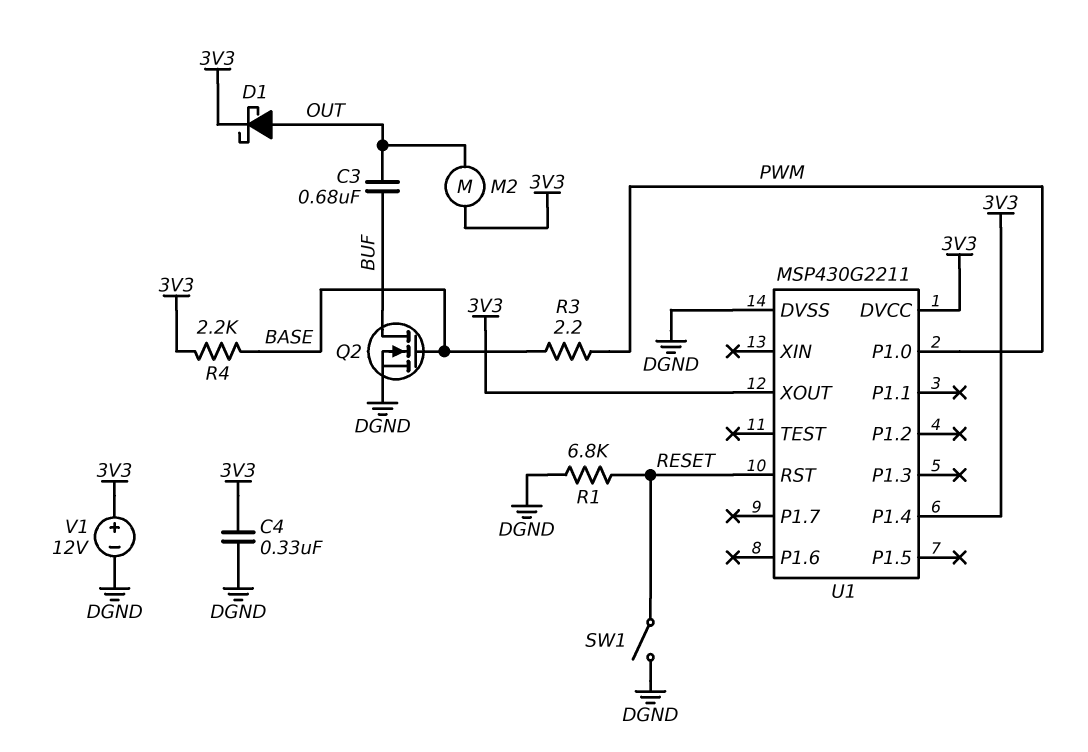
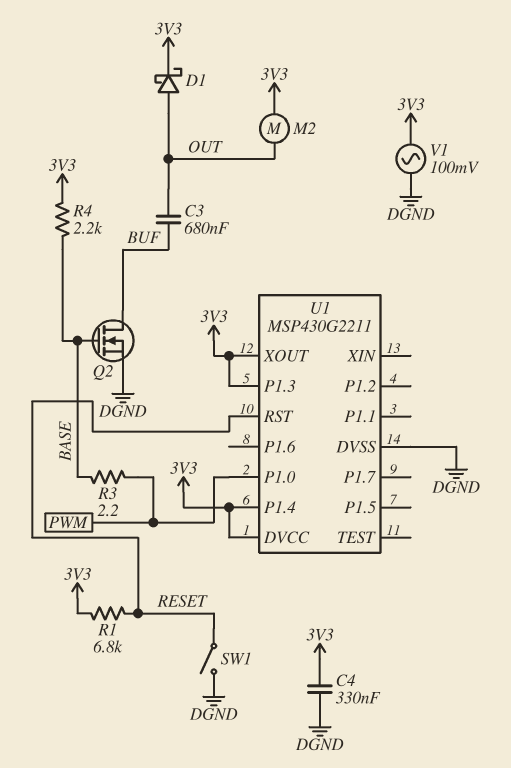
R1: 6.8k (DGND, RESET) -> 6.8k (3V3, RESET)
U1 pin P1.3: none -> 3V3
V1: 12V (plus 3V3, minus DGND) -> AC 100mV (3V3, DGND)

